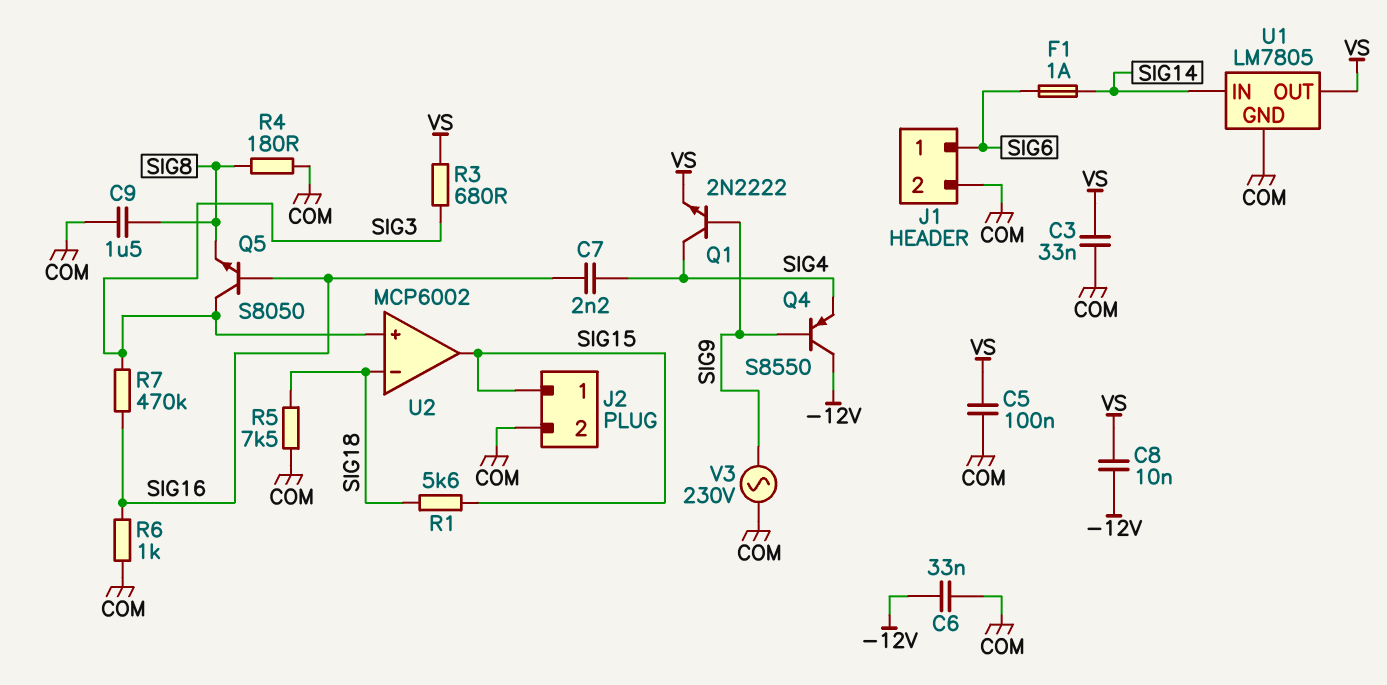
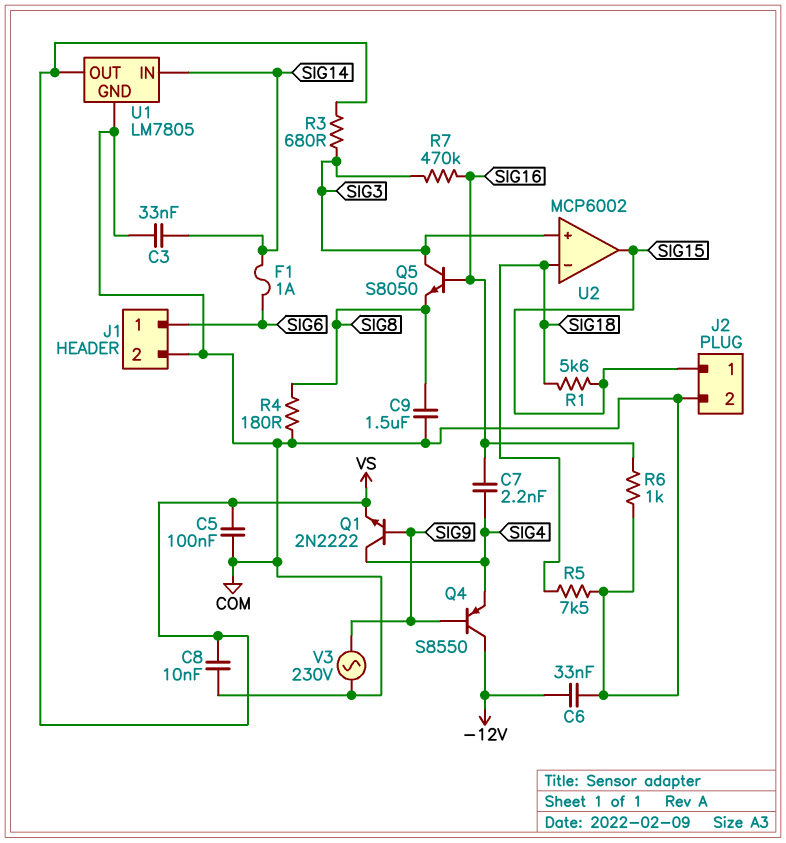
C3: 33nF (COM, VS) -> 33nF (COM, SIG14)
C8: 10nF (-12V, VS) -> 10nF (COM, VS)

